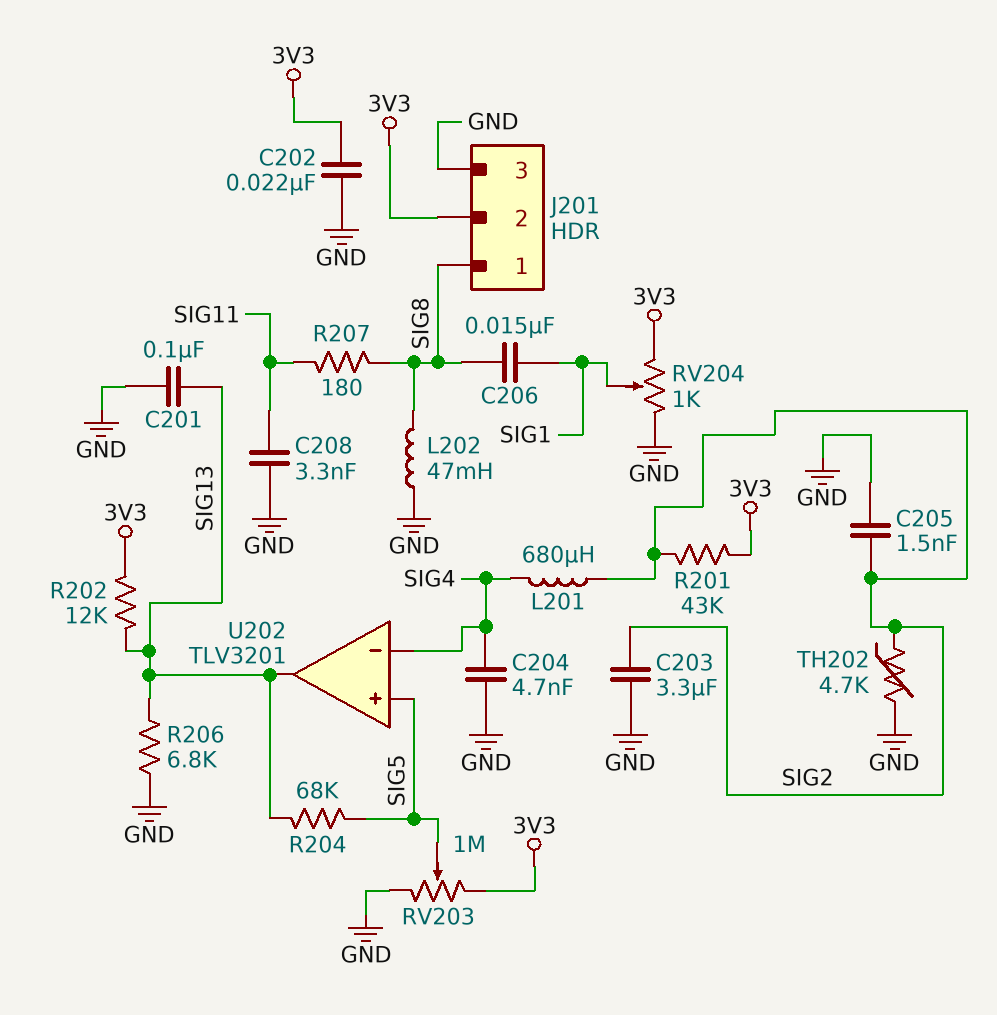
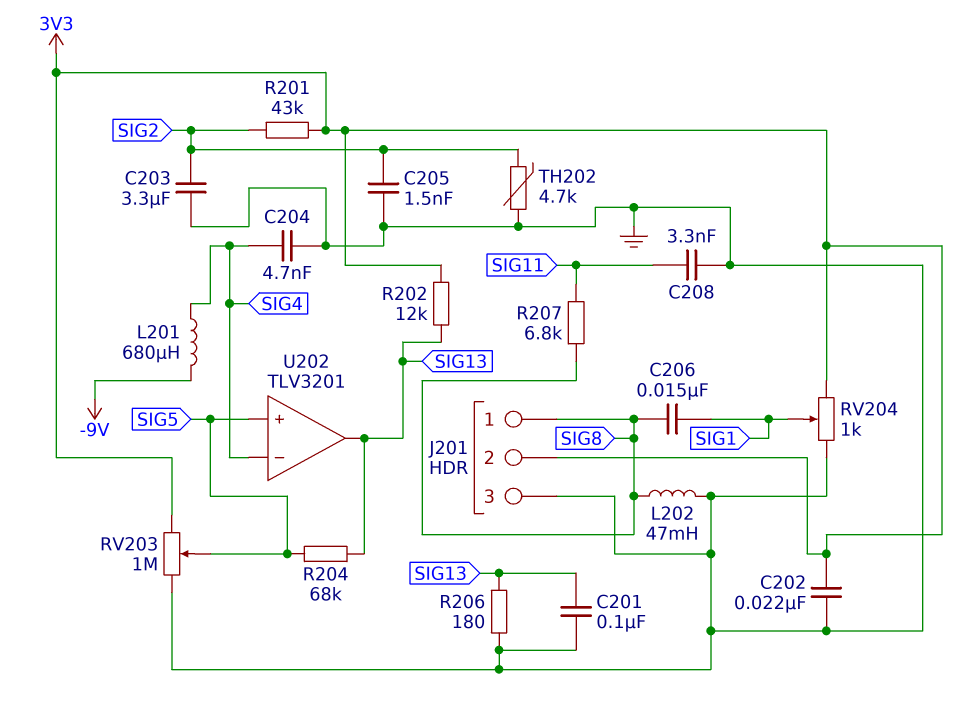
L201: 680uH (SIG2, SIG4) -> 680uH (-9V, SIG4)
R206: 6.8k (GND, SIG13) -> 180 (GND, SIG13)
R207: 180 (SIG8, SIG11) -> 6.8k (SIG8, SIG11)

